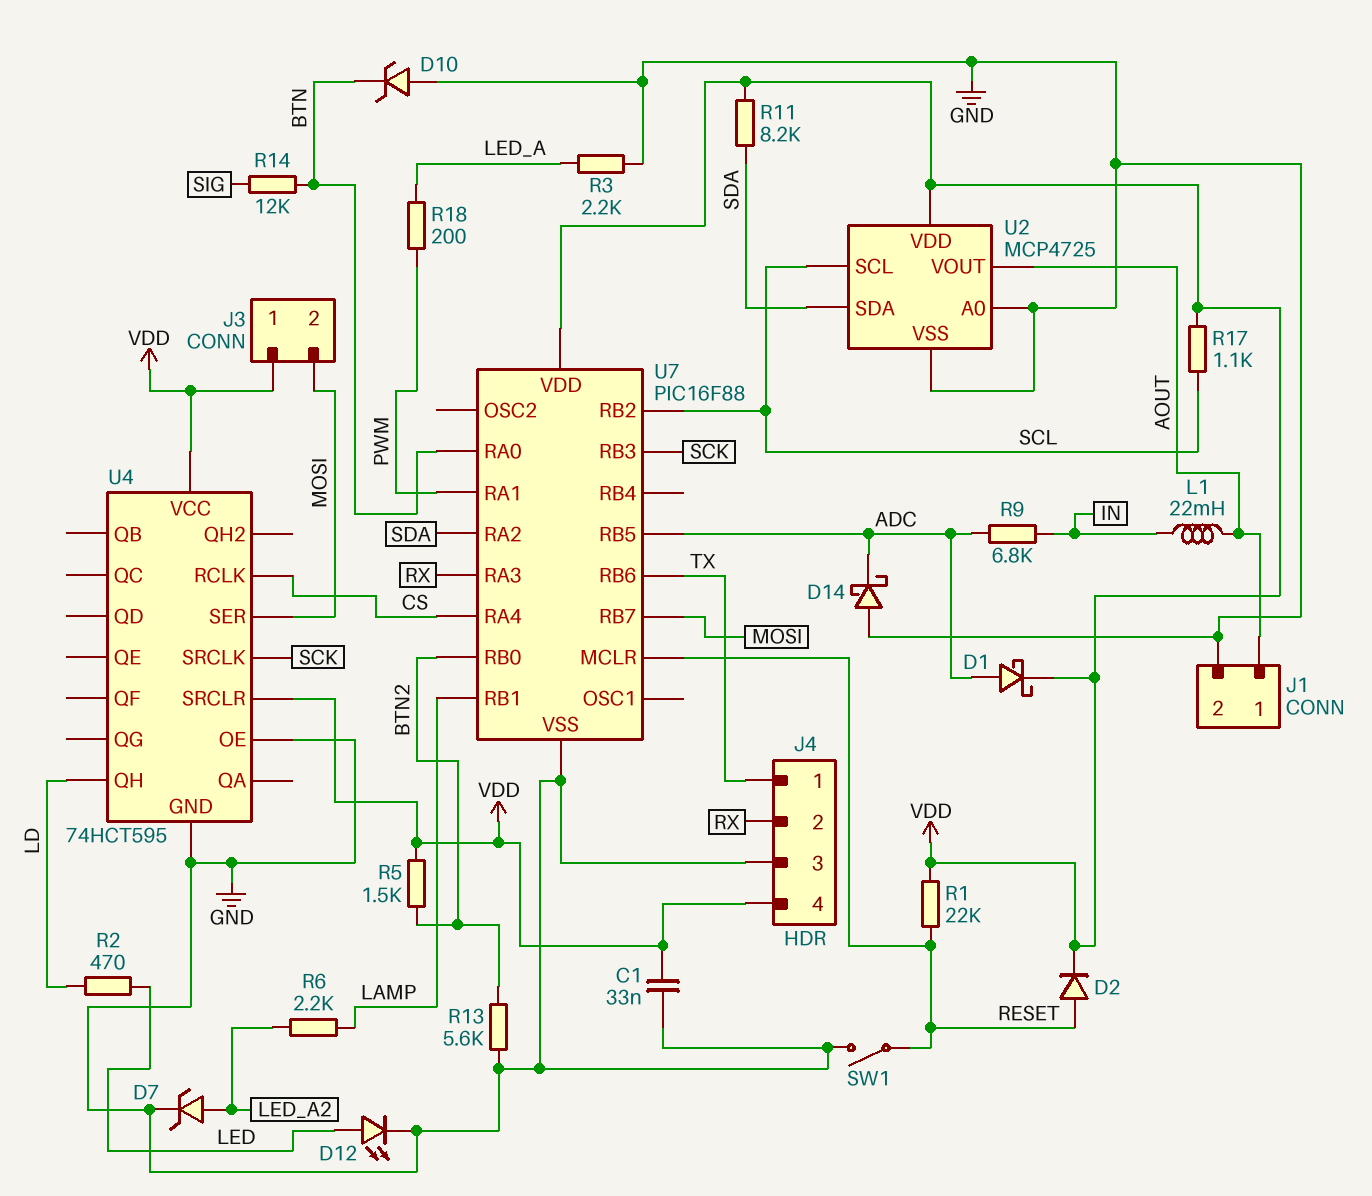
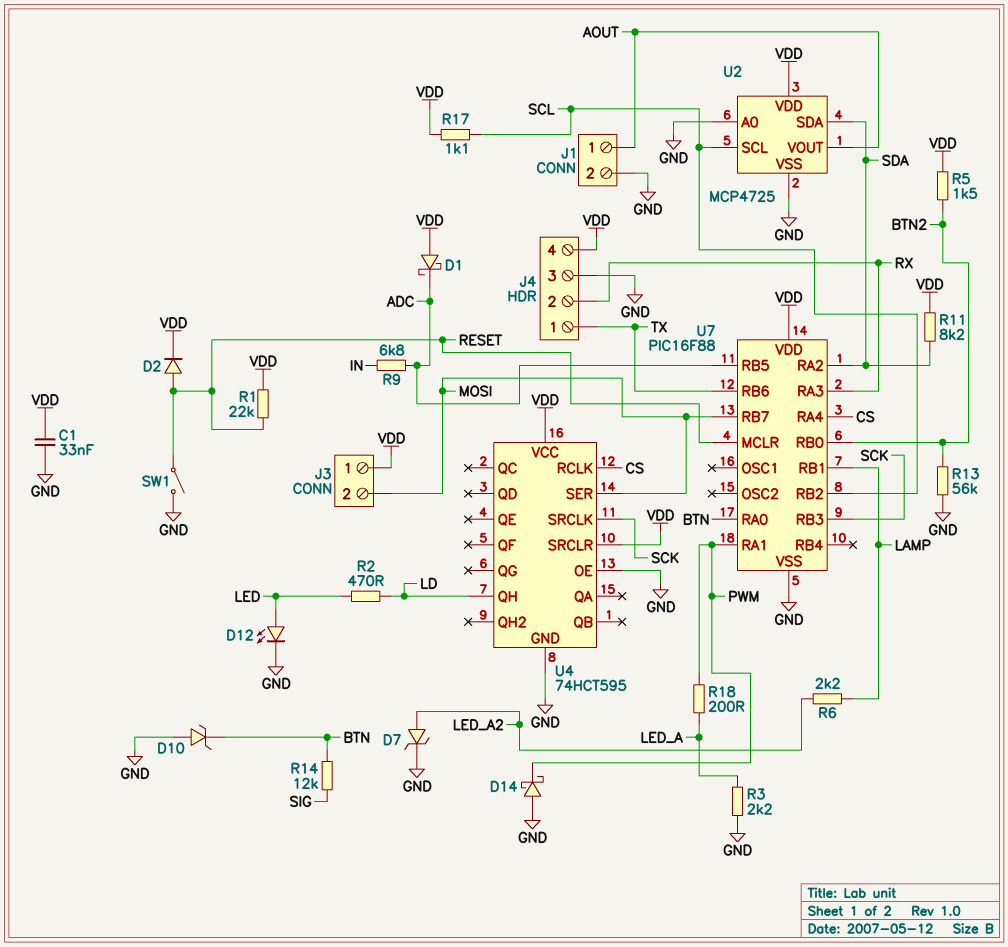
D1: schottky (A ADC, K VDD) -> schottky (A VDD, K ADC)
D14: schottky (A GND, K ADC) -> schottky (A GND, K PWM)
L1: 22mH (AOUT, IN) -> none
R13: 5.6k (BTN2, GND) -> 56k (BTN2, GND)

